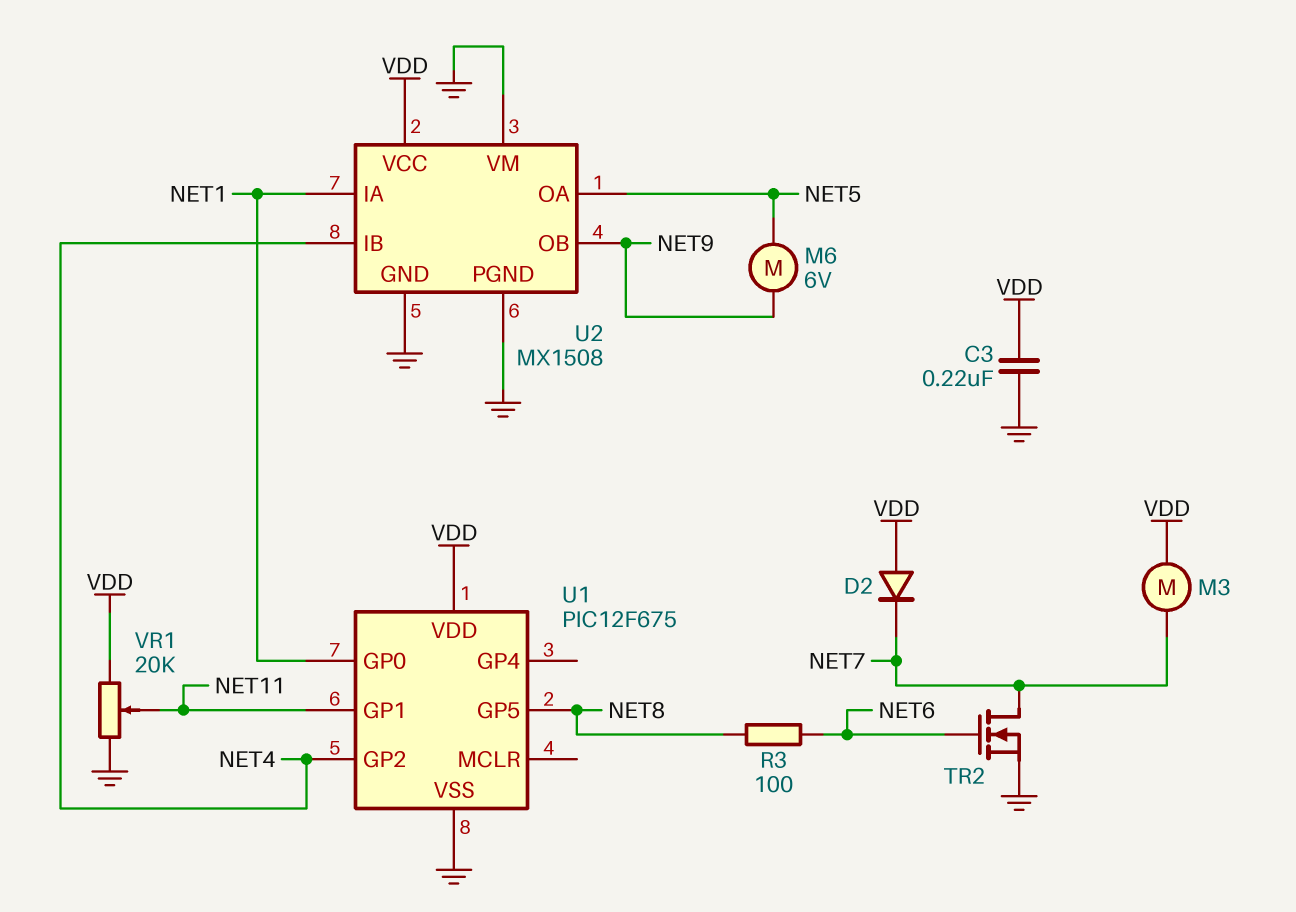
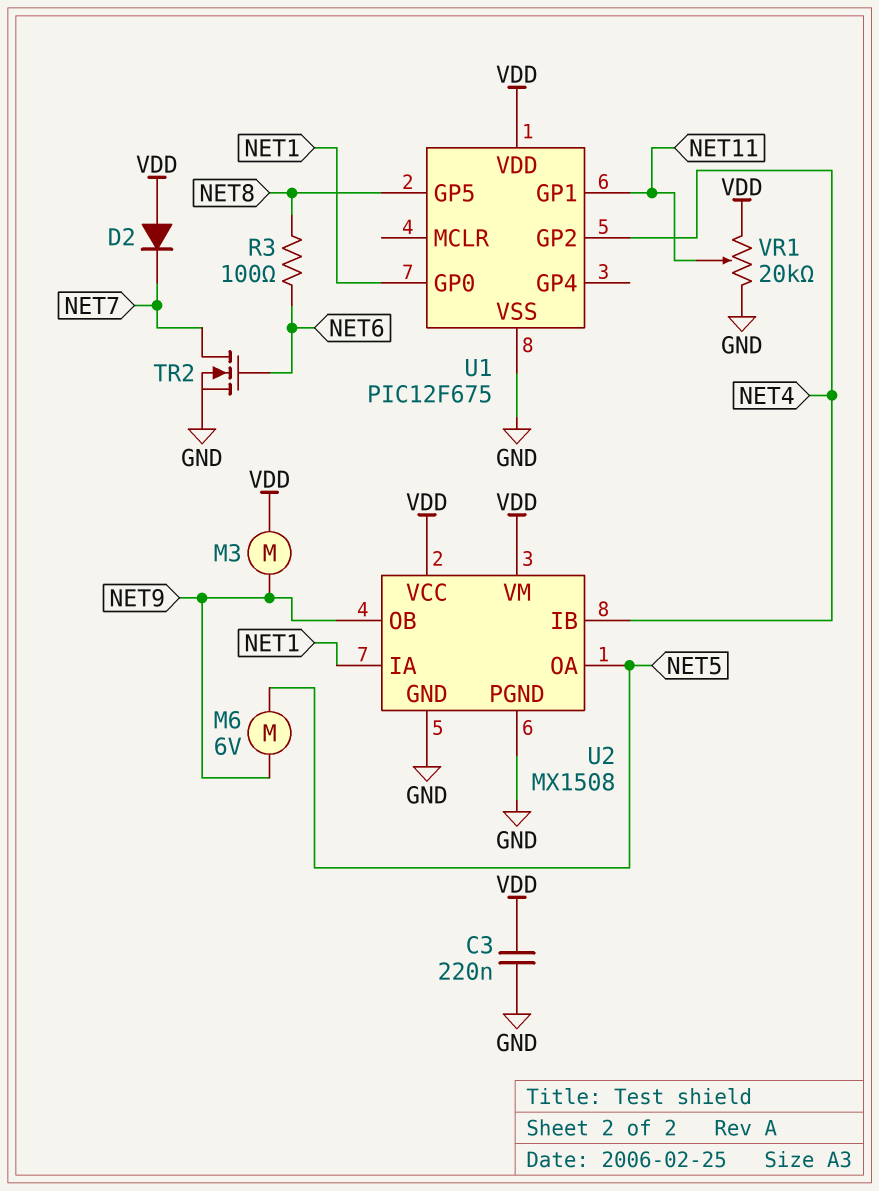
M3: motor (NET7, VDD) -> motor (NET9, VDD)
U2 pin VM: GND -> VDD

